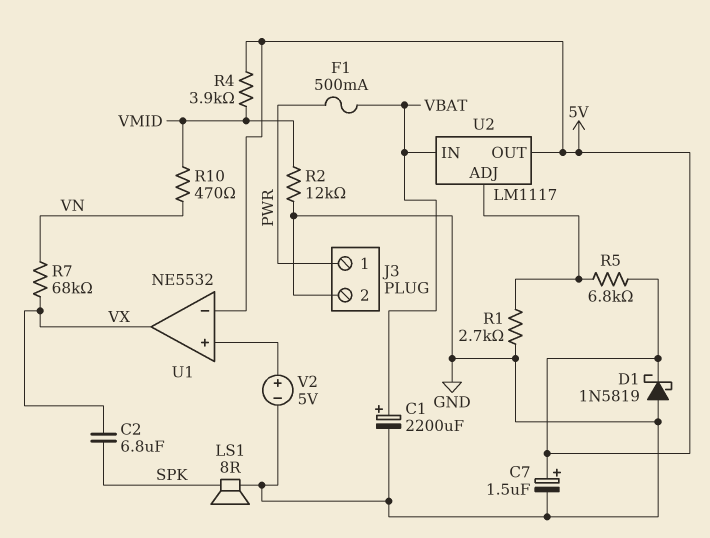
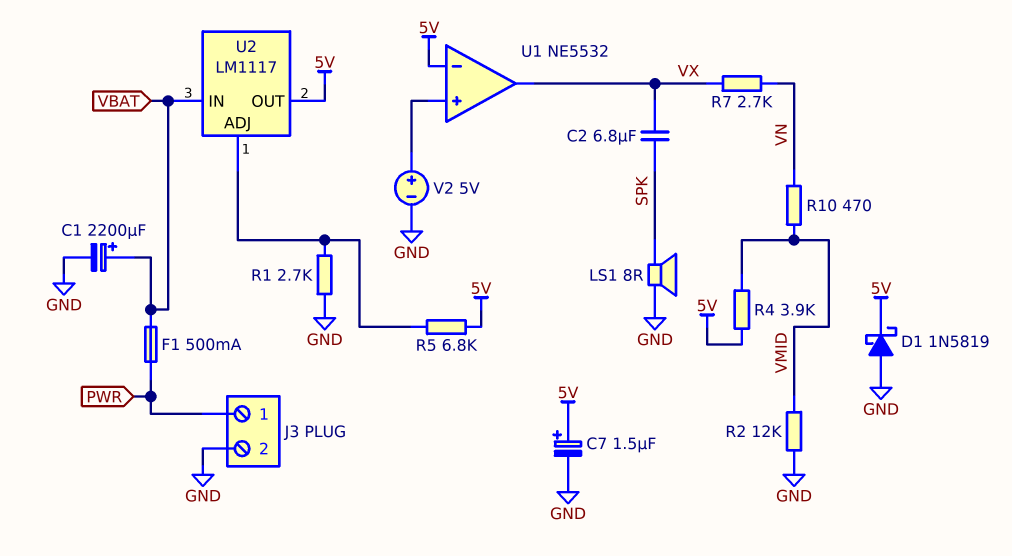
R7: 68k (VN, VX) -> 2.7k (VN, VX)

